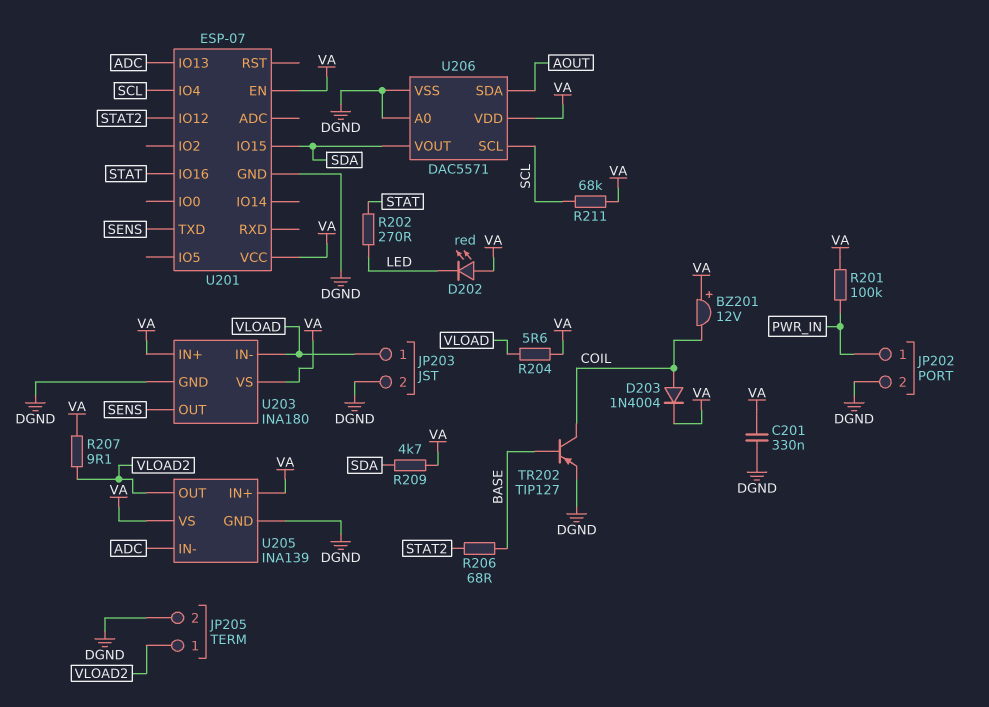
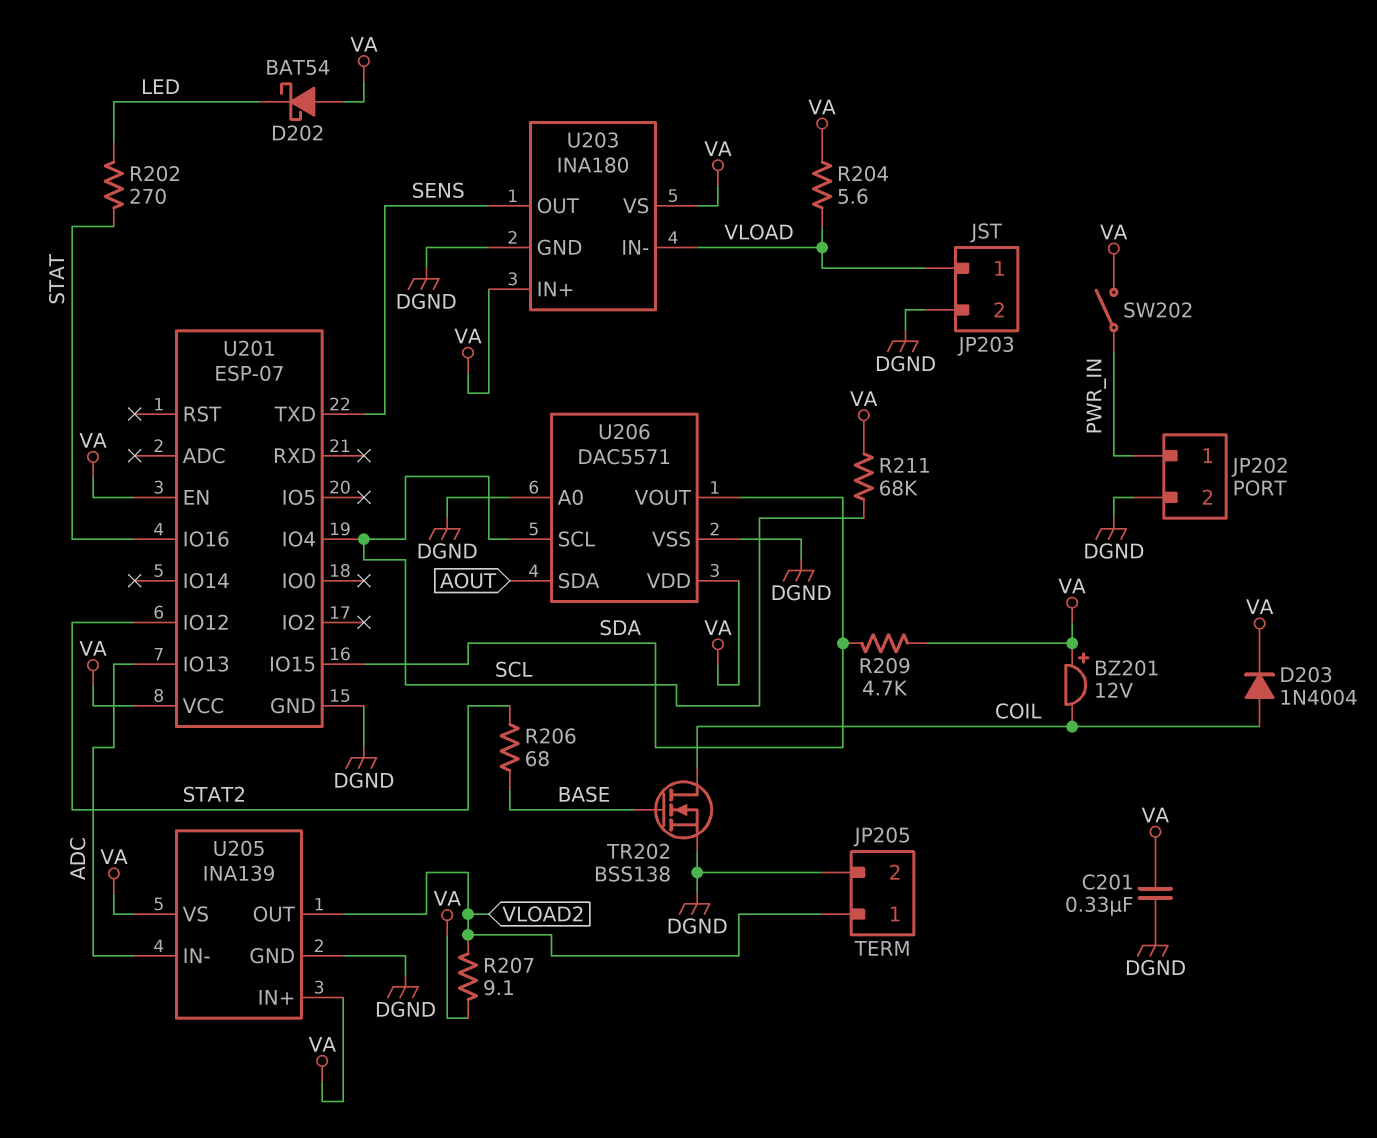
D202: LED red (A VA, K LED) -> schottky BAT54 (A VA, K LED)
R201: 100k (PWR_IN, VA) -> none
SW202: none -> switch (PWR_IN, VA)
TR202: PNP TIP127 (B BASE, C COIL, E DGND) -> NMOS BSS138 (G BASE, D COIL, S DGND)

